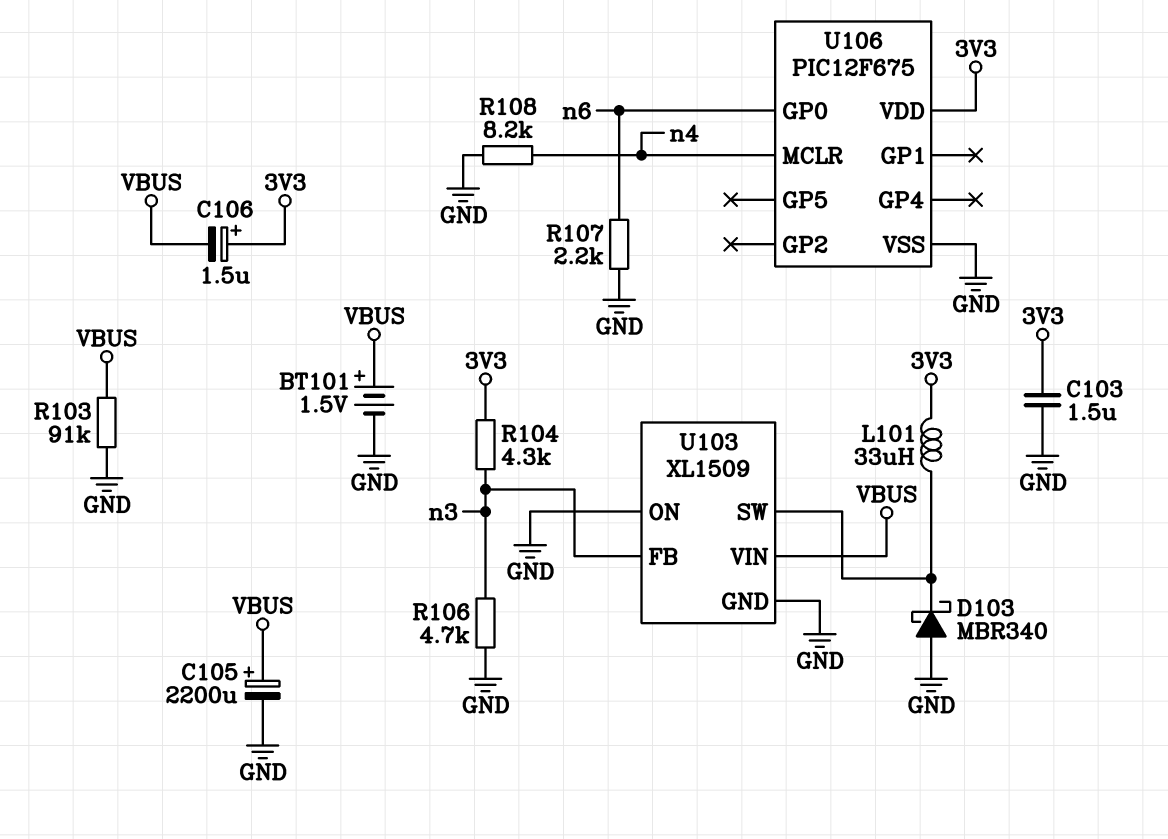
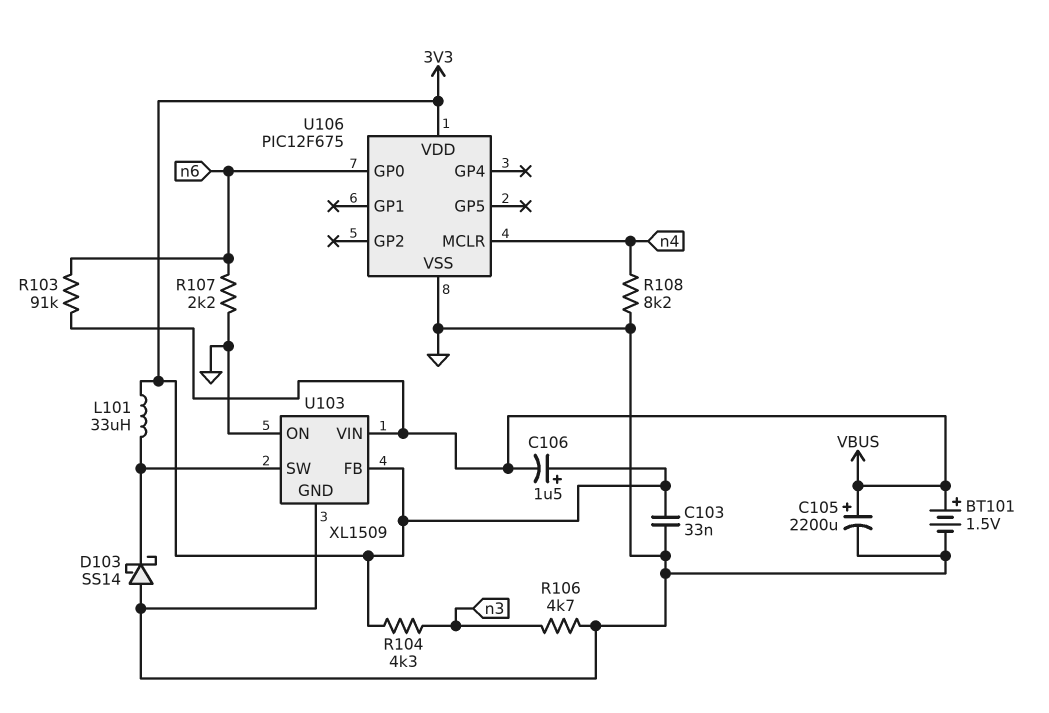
C103: 1.5uF (3V3, GND) -> 33nF (3V3, GND)
D103: schottky MBR340 (A GND, K U103/SW) -> schottky SS14 (A GND, K U103/SW)
R103: 91k (GND, VBUS) -> 91k (VBUS, n6)
U103 pin FB: n3 -> 3V3

